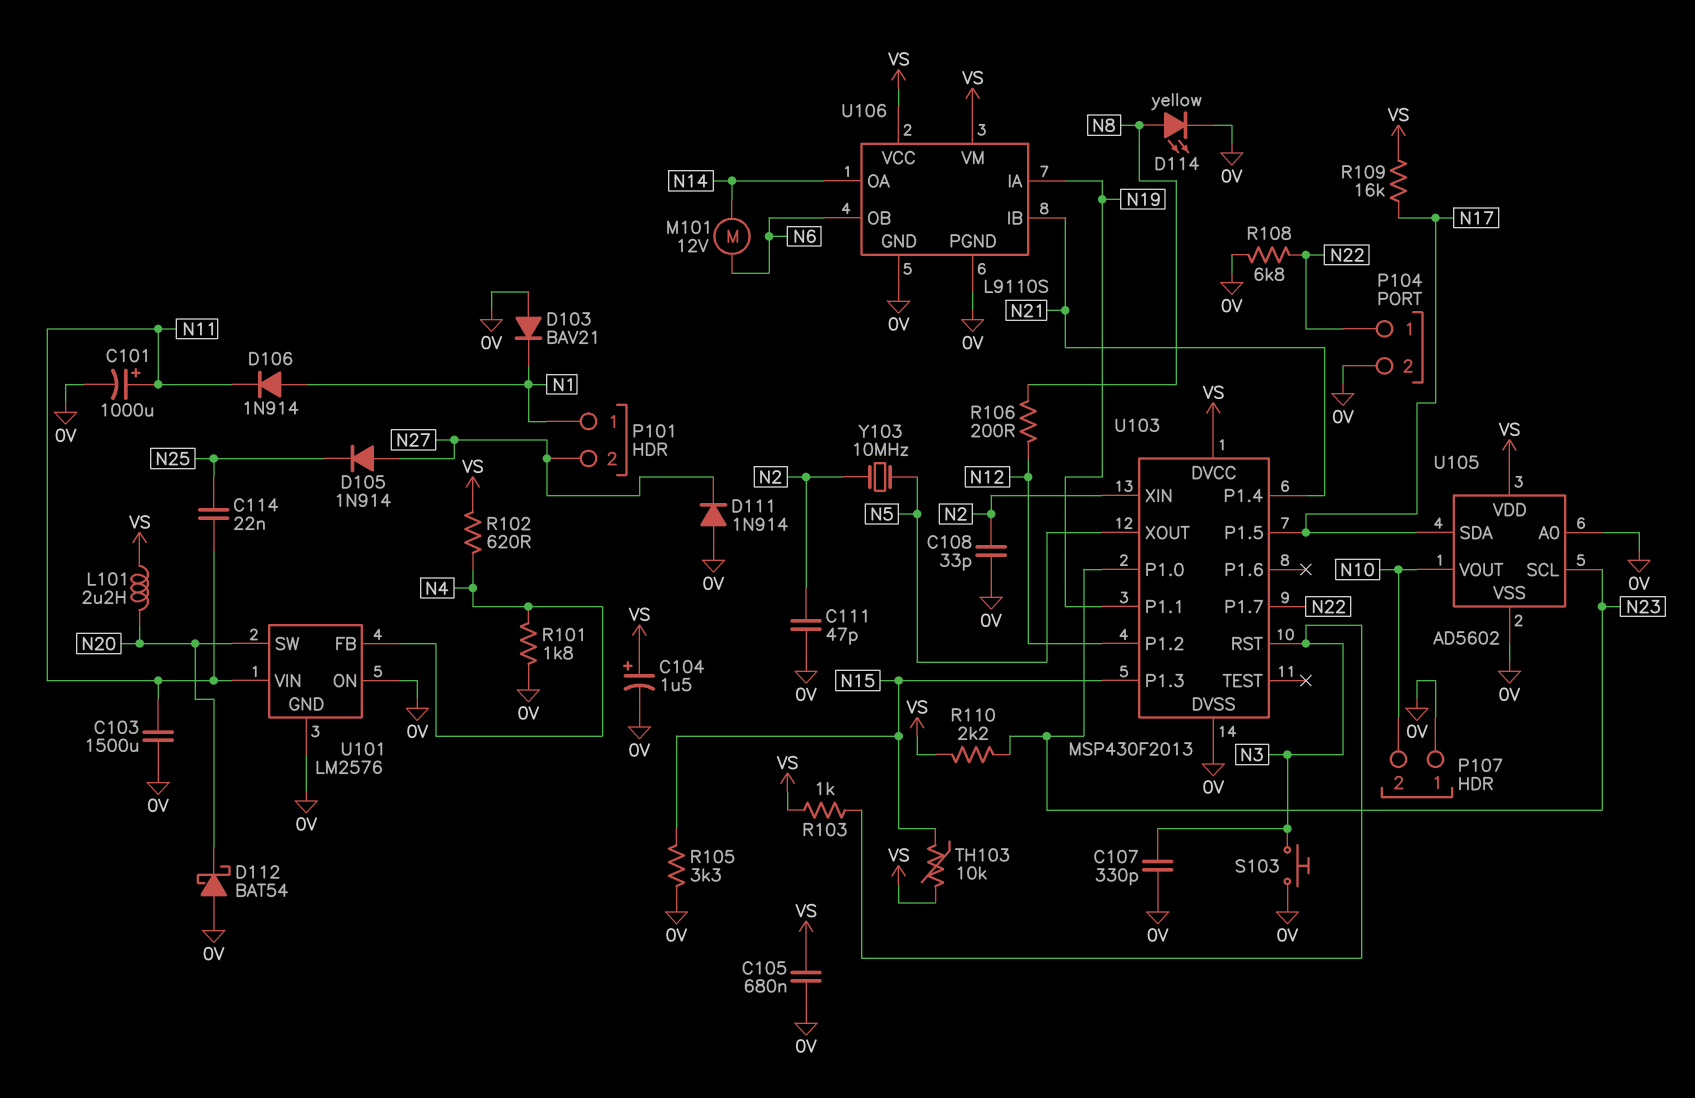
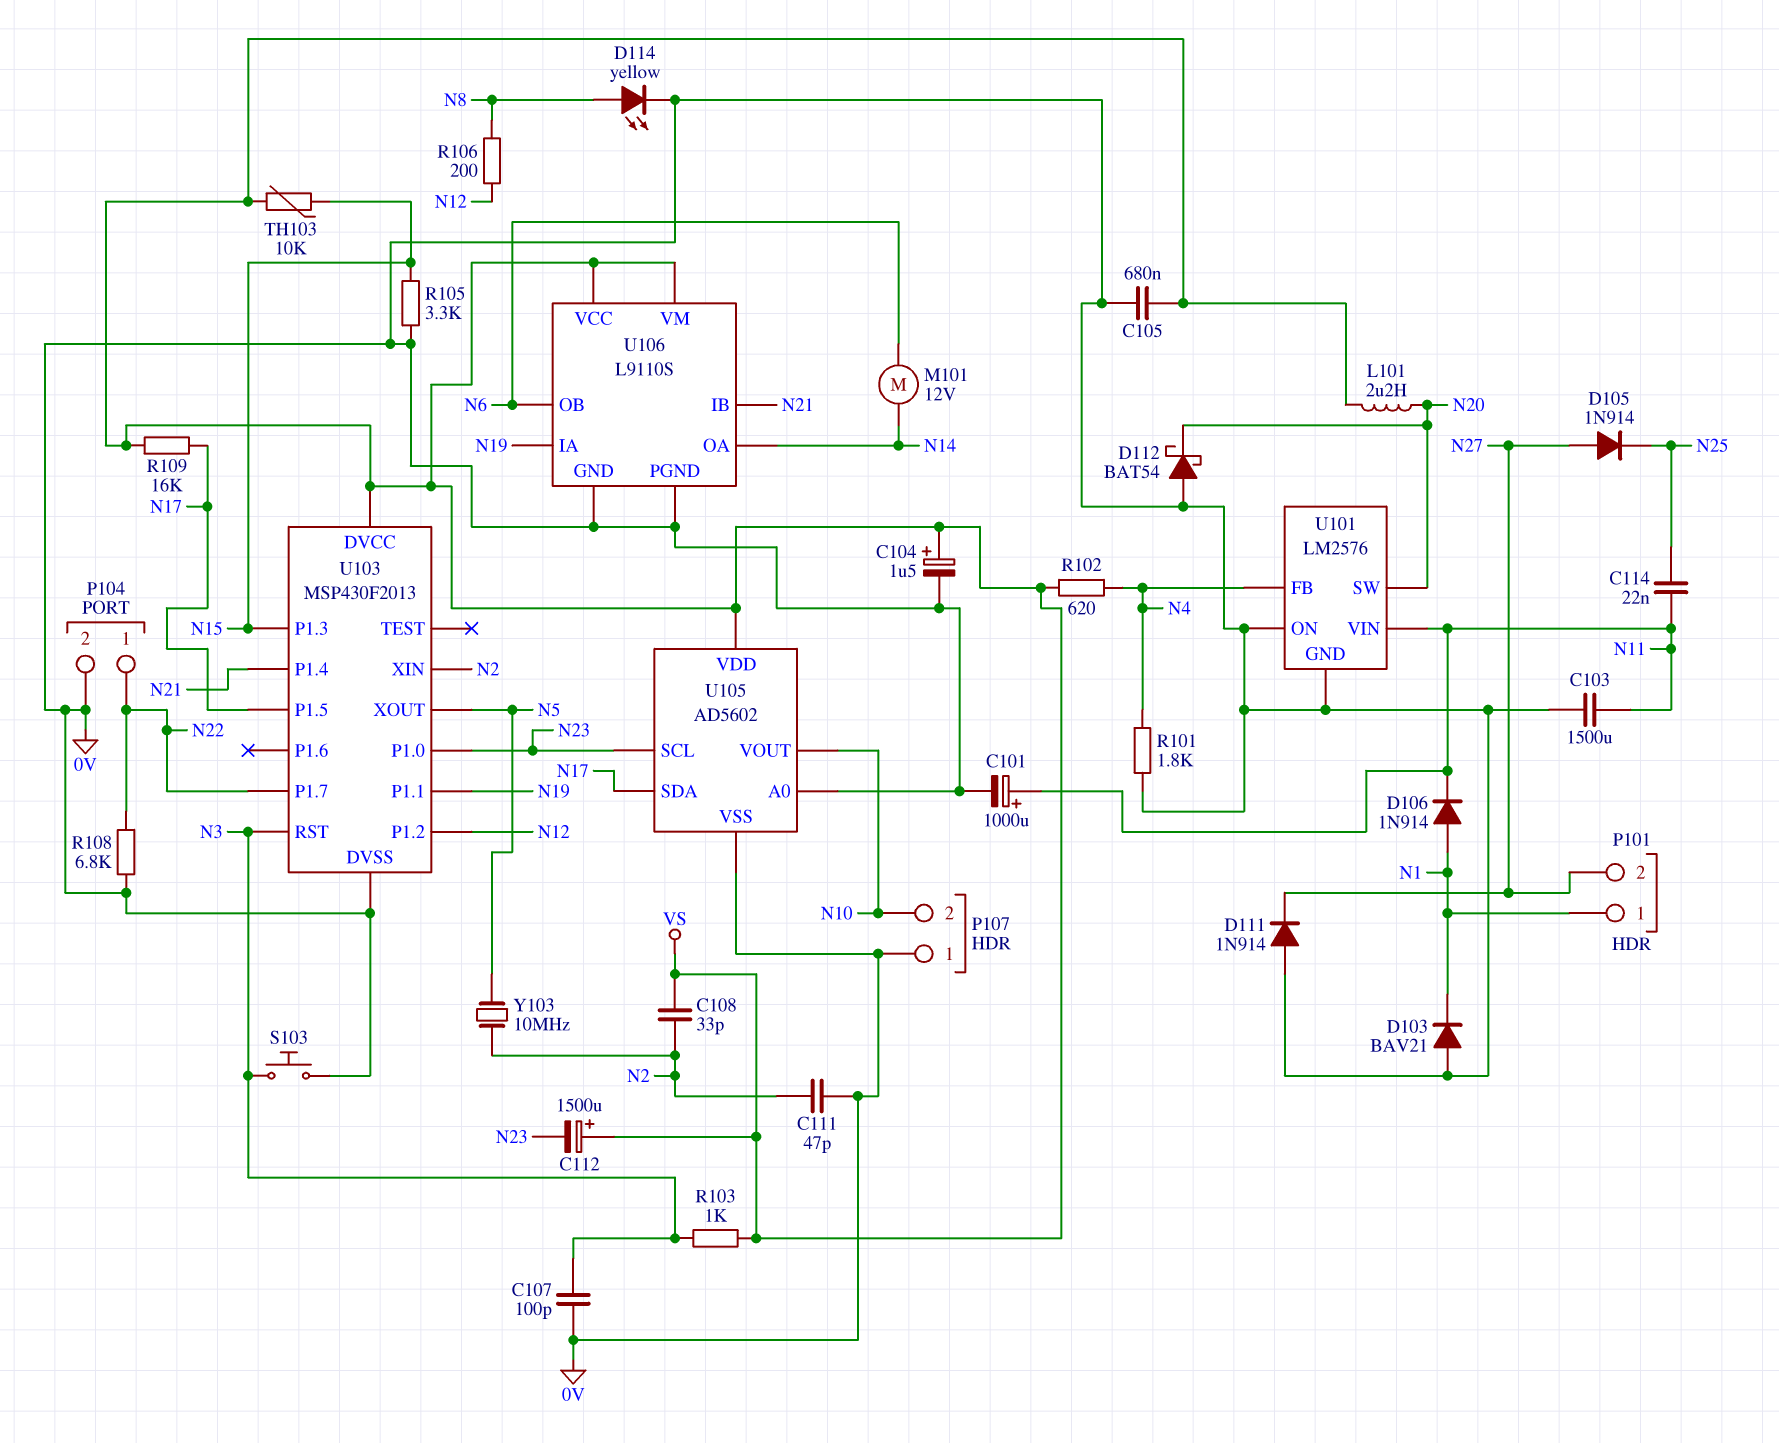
C107: 330pF (0V, N3) -> 100pF (0V, N3)
C108: 33pF (0V, N2) -> 33pF (N2, VS)
C112: none -> 1500uF (plus VS, minus N23)
R110: 2.2k (N23, VS) -> none

